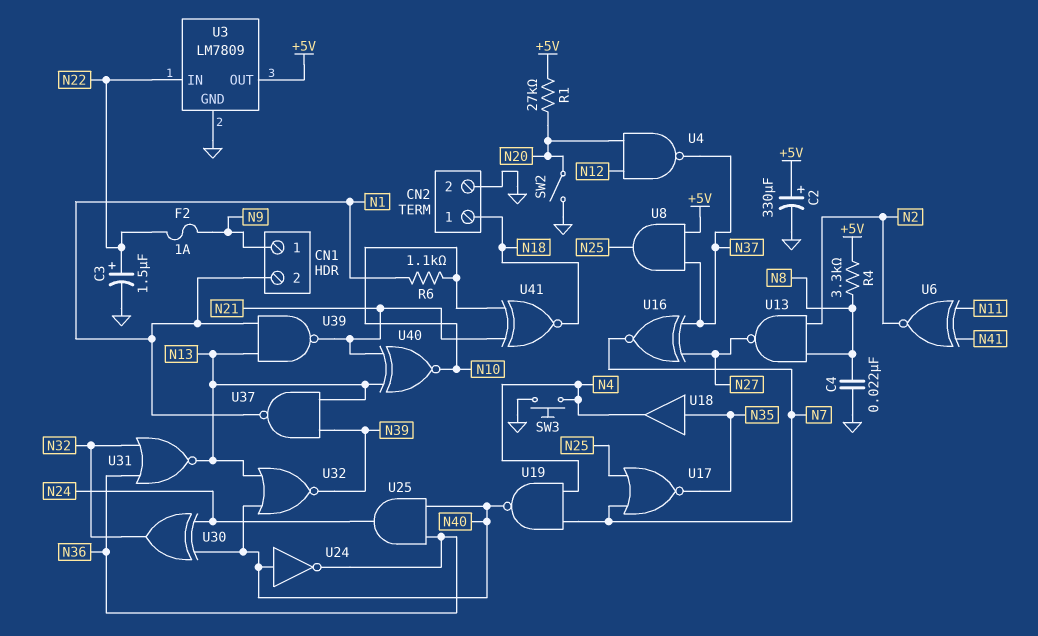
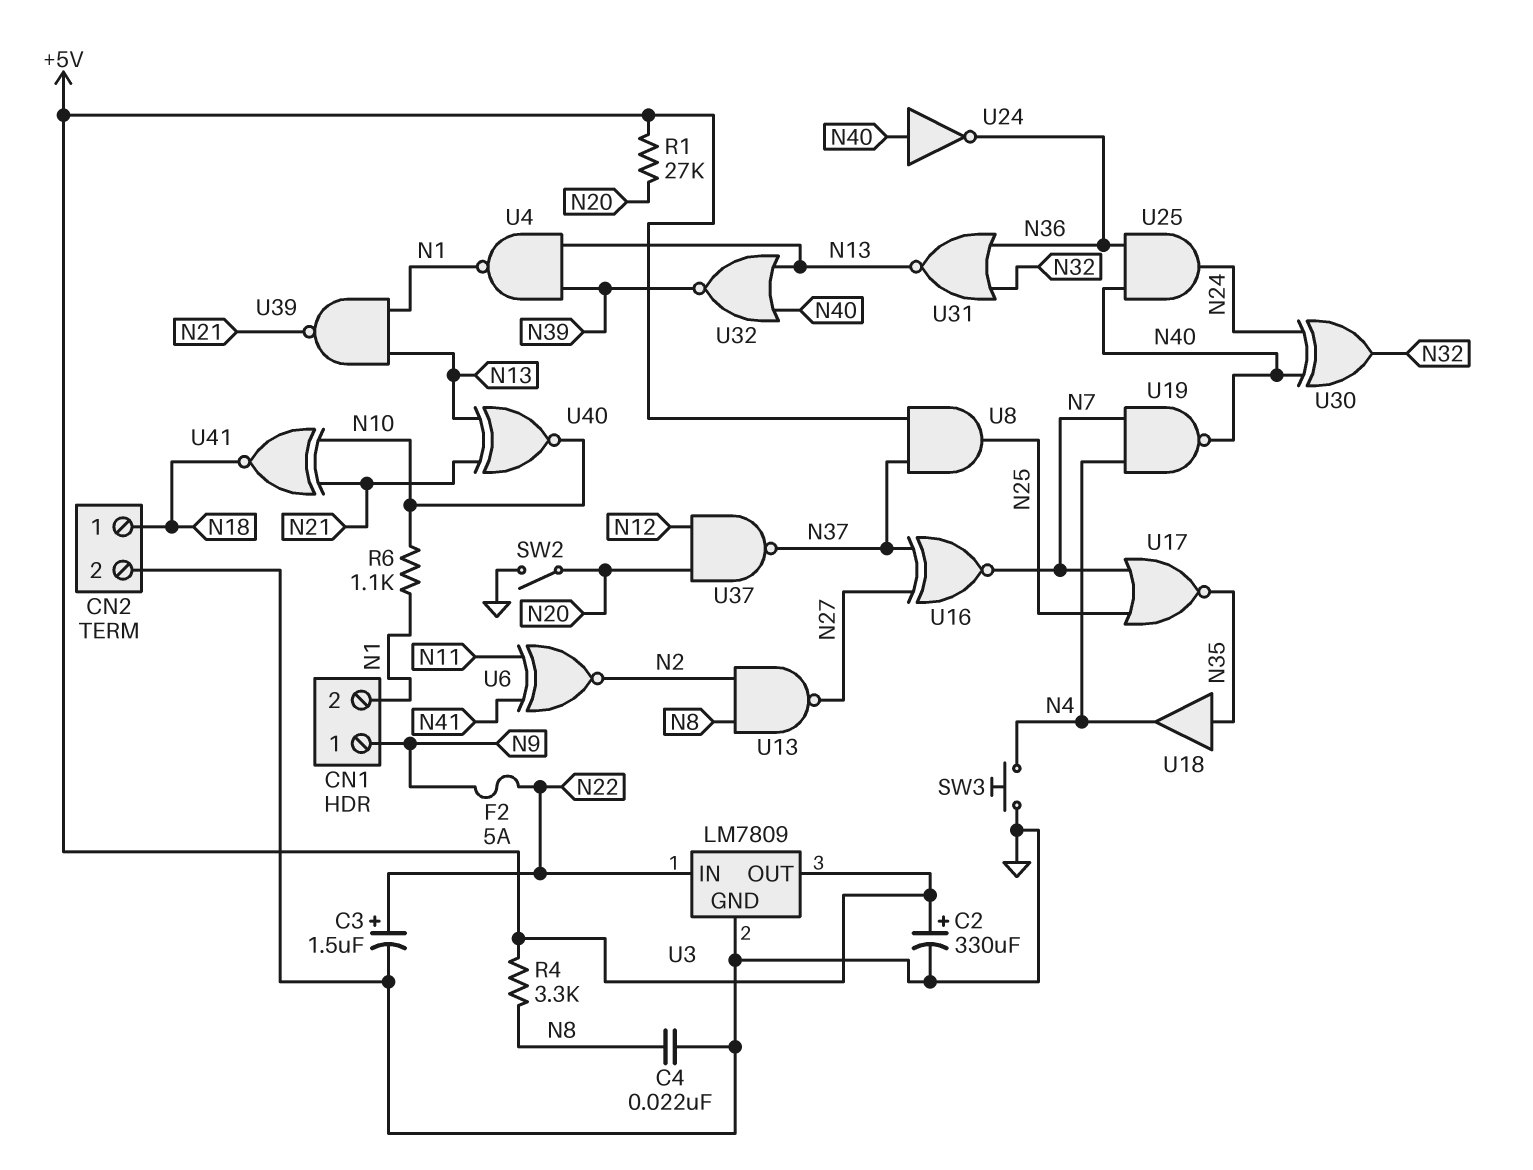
F2: 1A (N9, N22) -> 5A (N9, N22)
U4: NAND (in N12, in N20, out N37) -> NAND (in N13, in N39, out N1)
U37: NAND (in N13, in N39, out N1) -> NAND (in N12, in N20, out N37)

